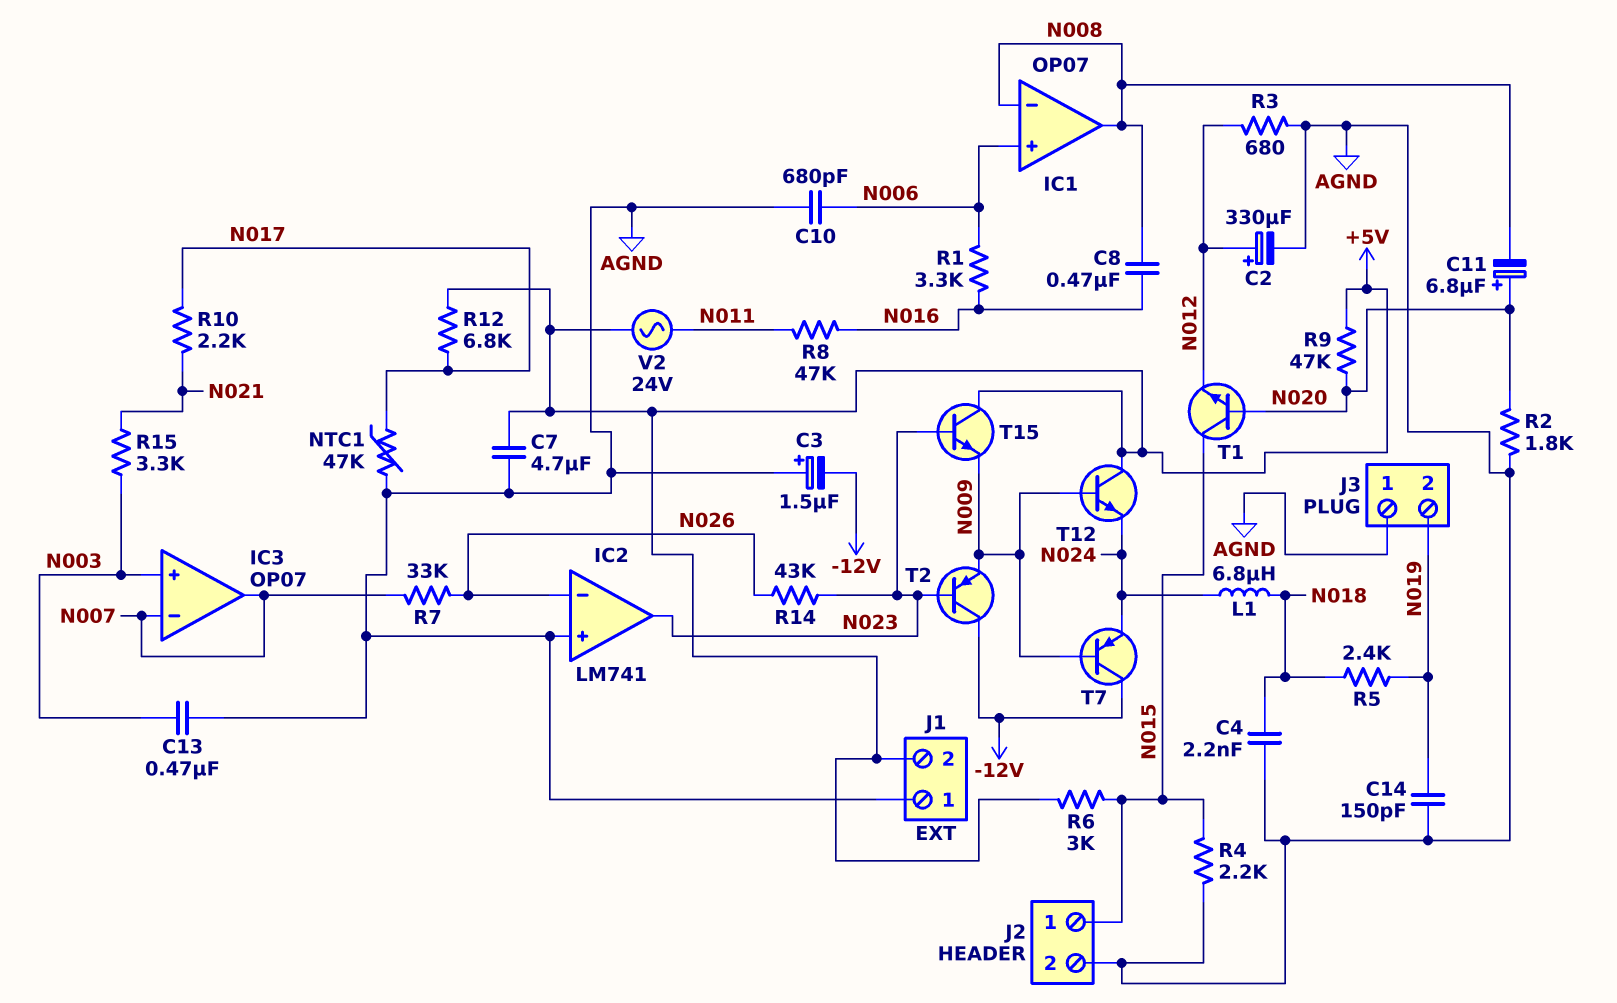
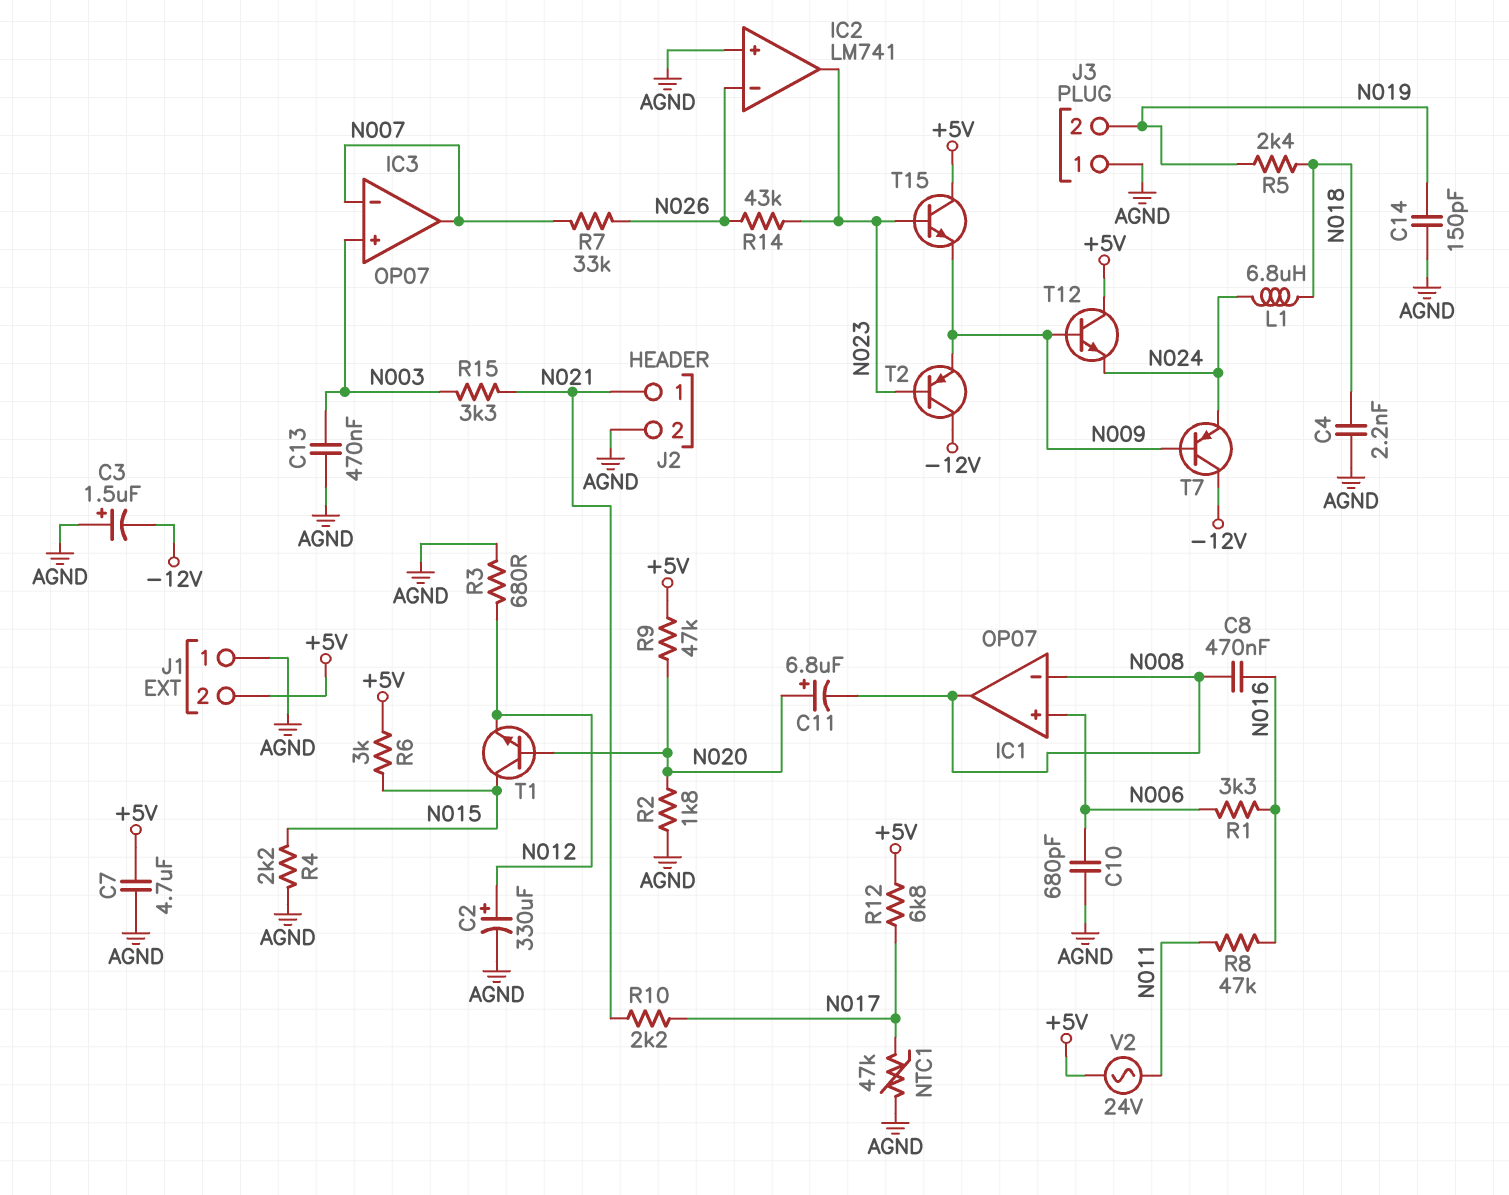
J2 pin 1: N015 -> N021

